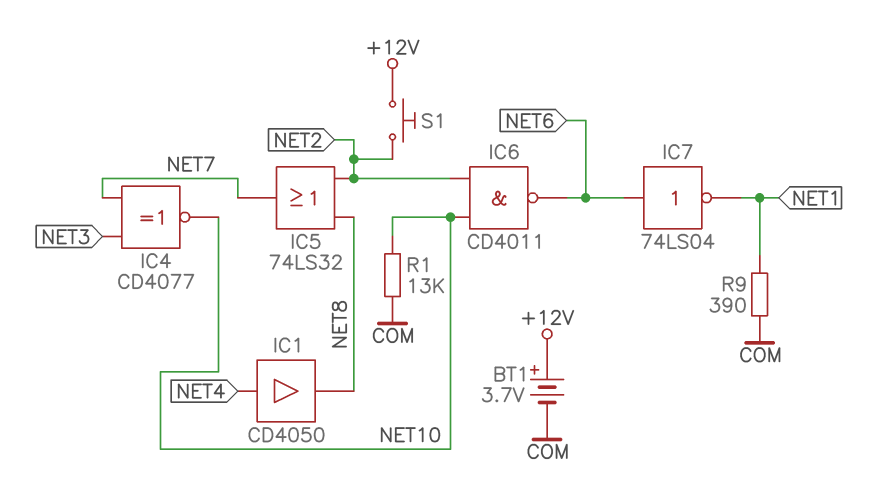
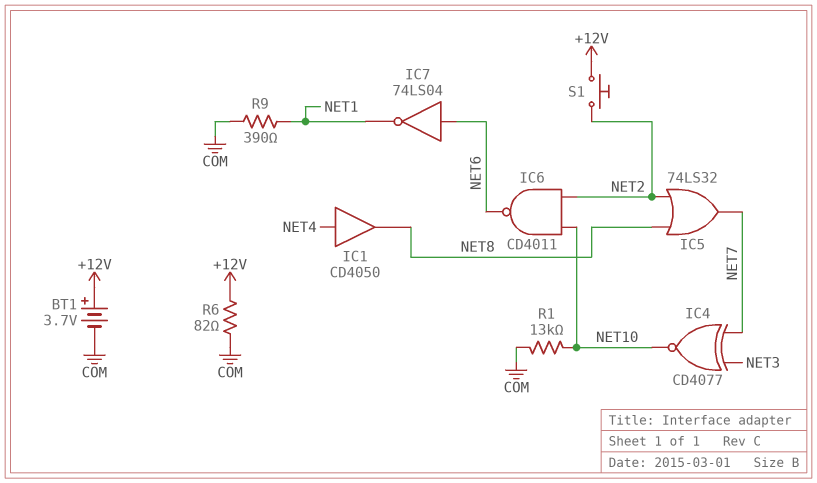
R6: none -> 82 (+12V, COM)

